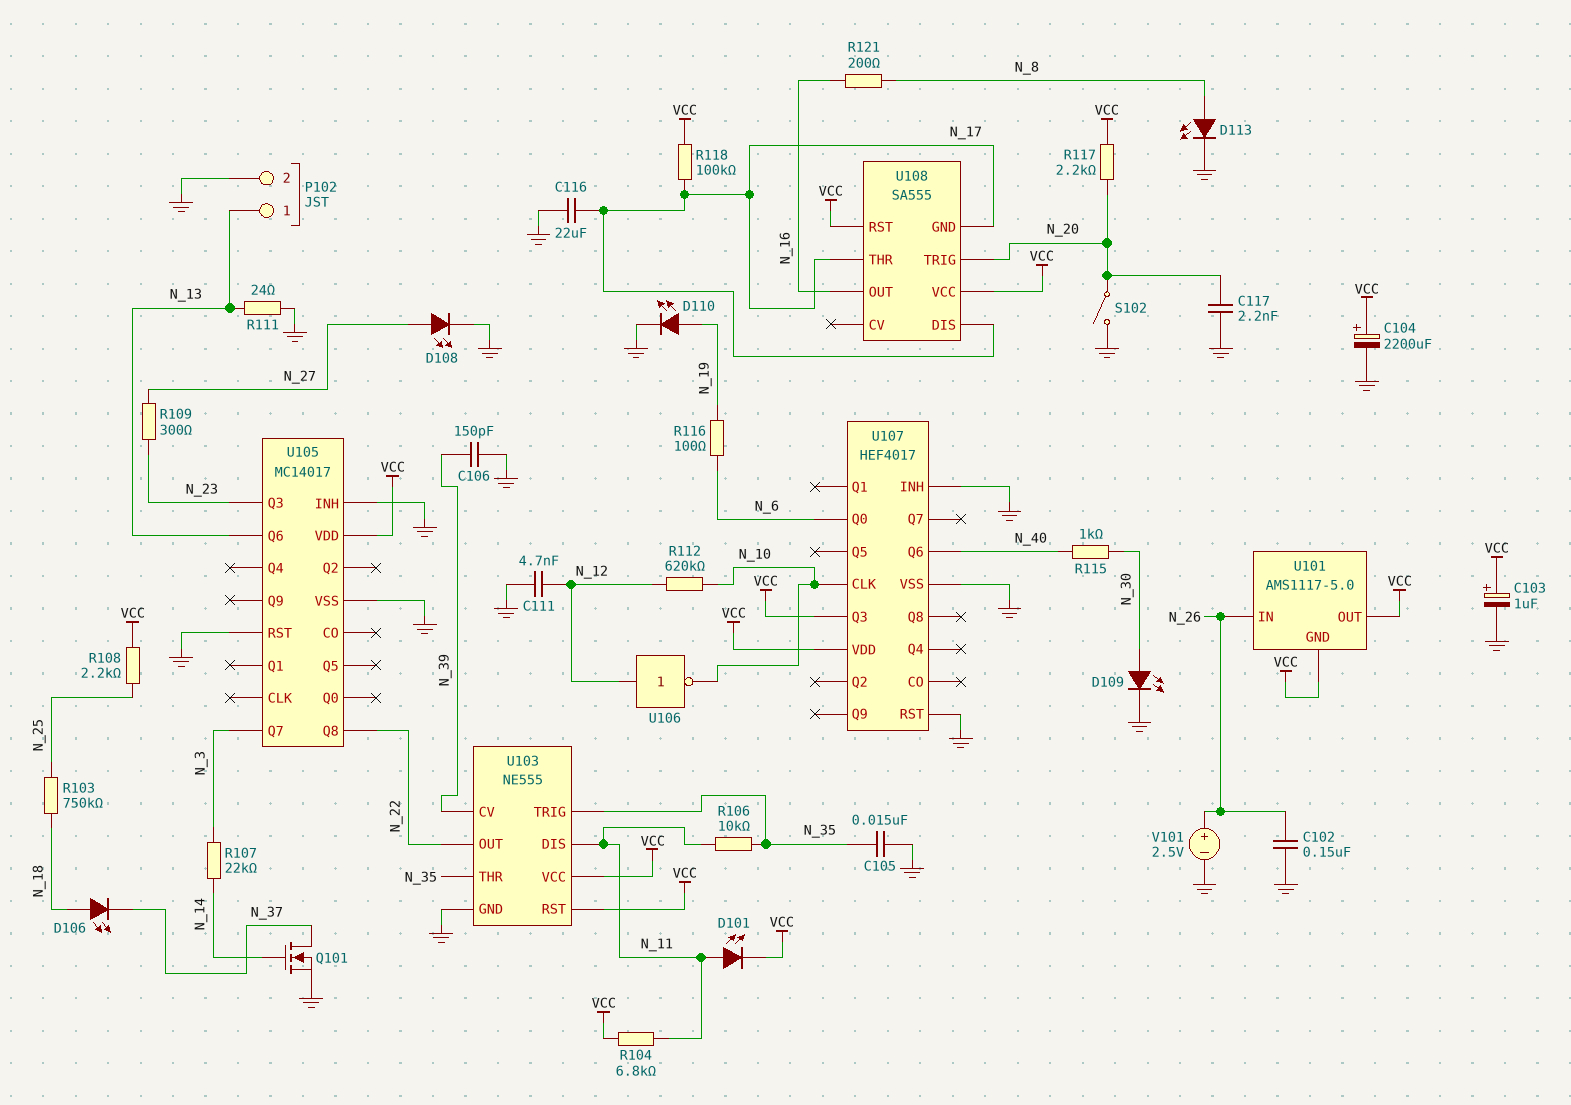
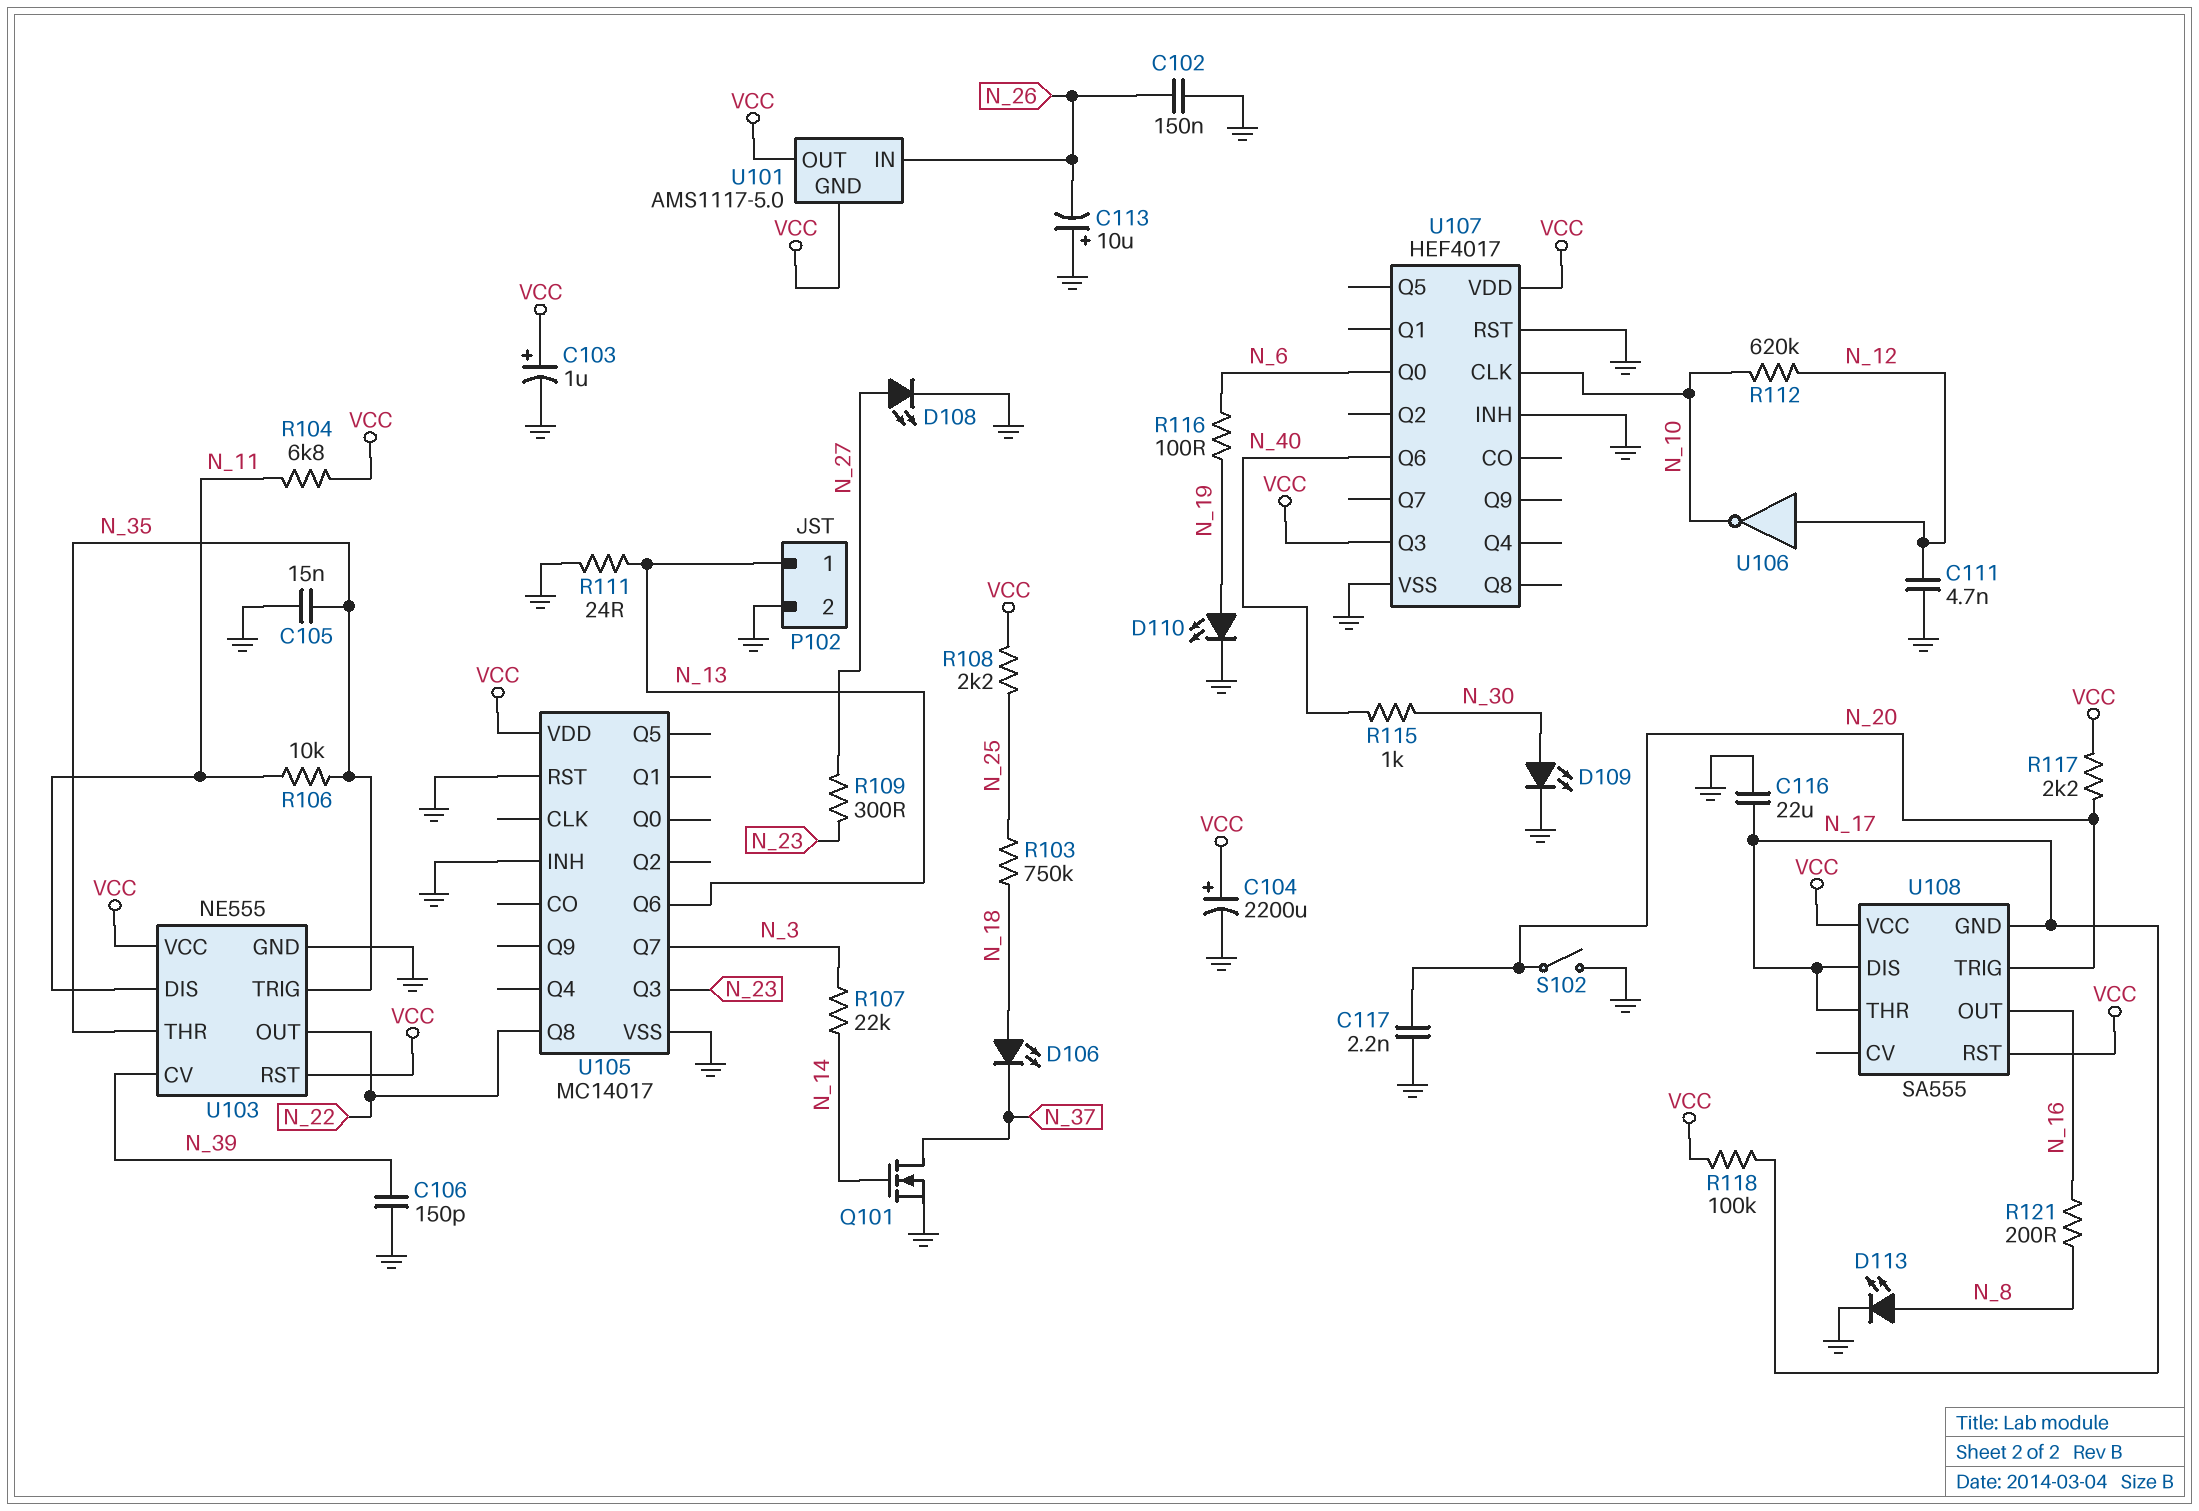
C113: none -> 10uF (plus GND, minus N_26)
D101: LED (A N_11, K VCC) -> none
V101: 2.5V (plus N_26, minus GND) -> none

